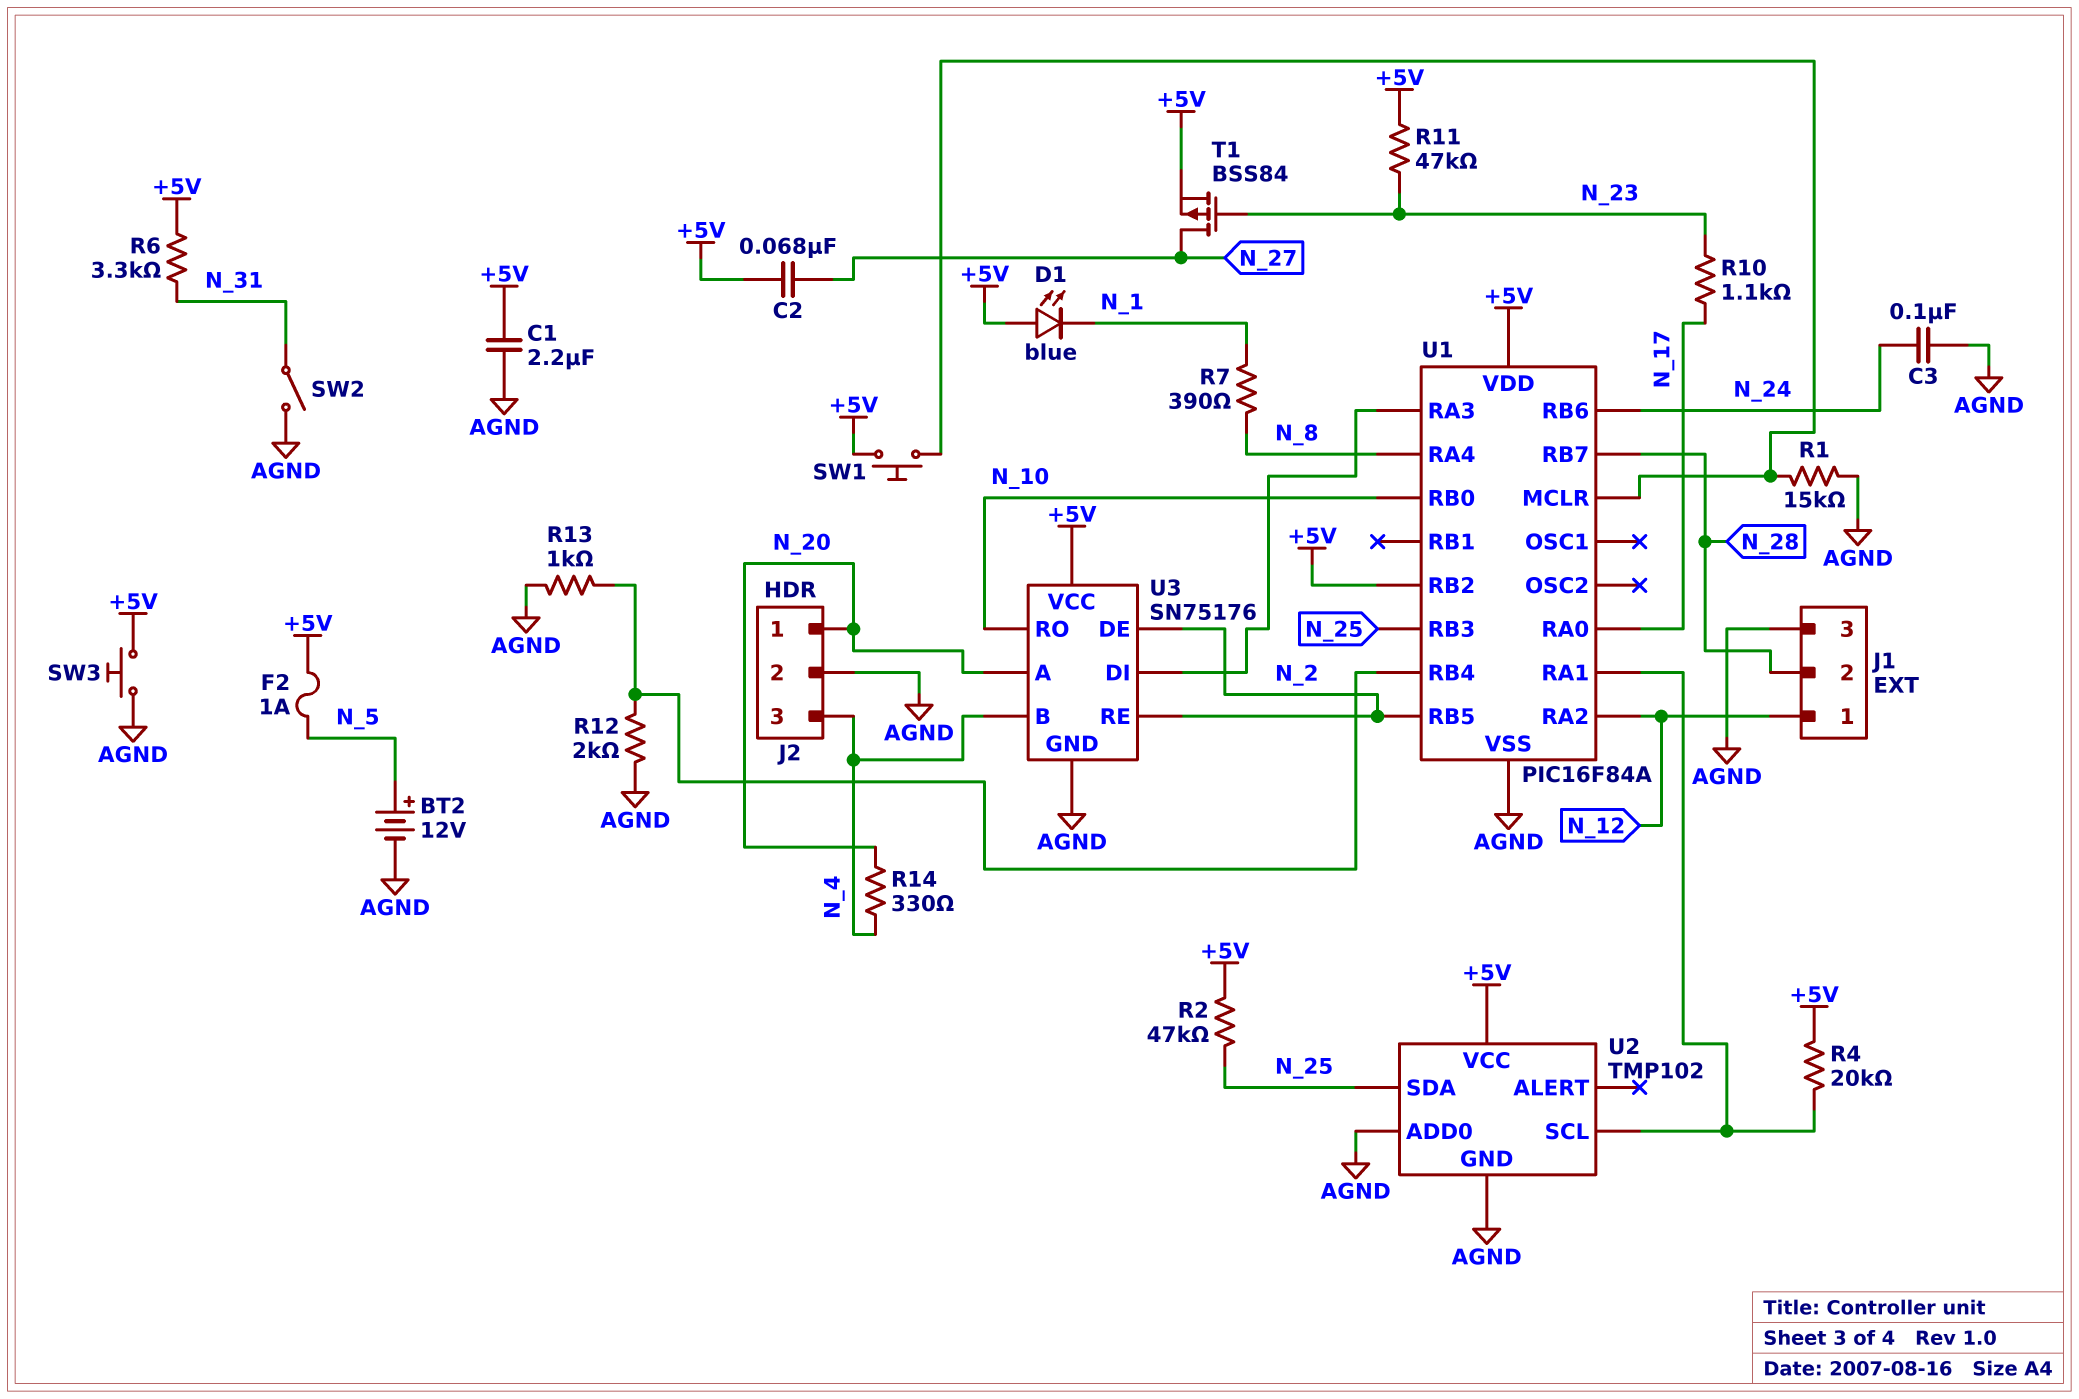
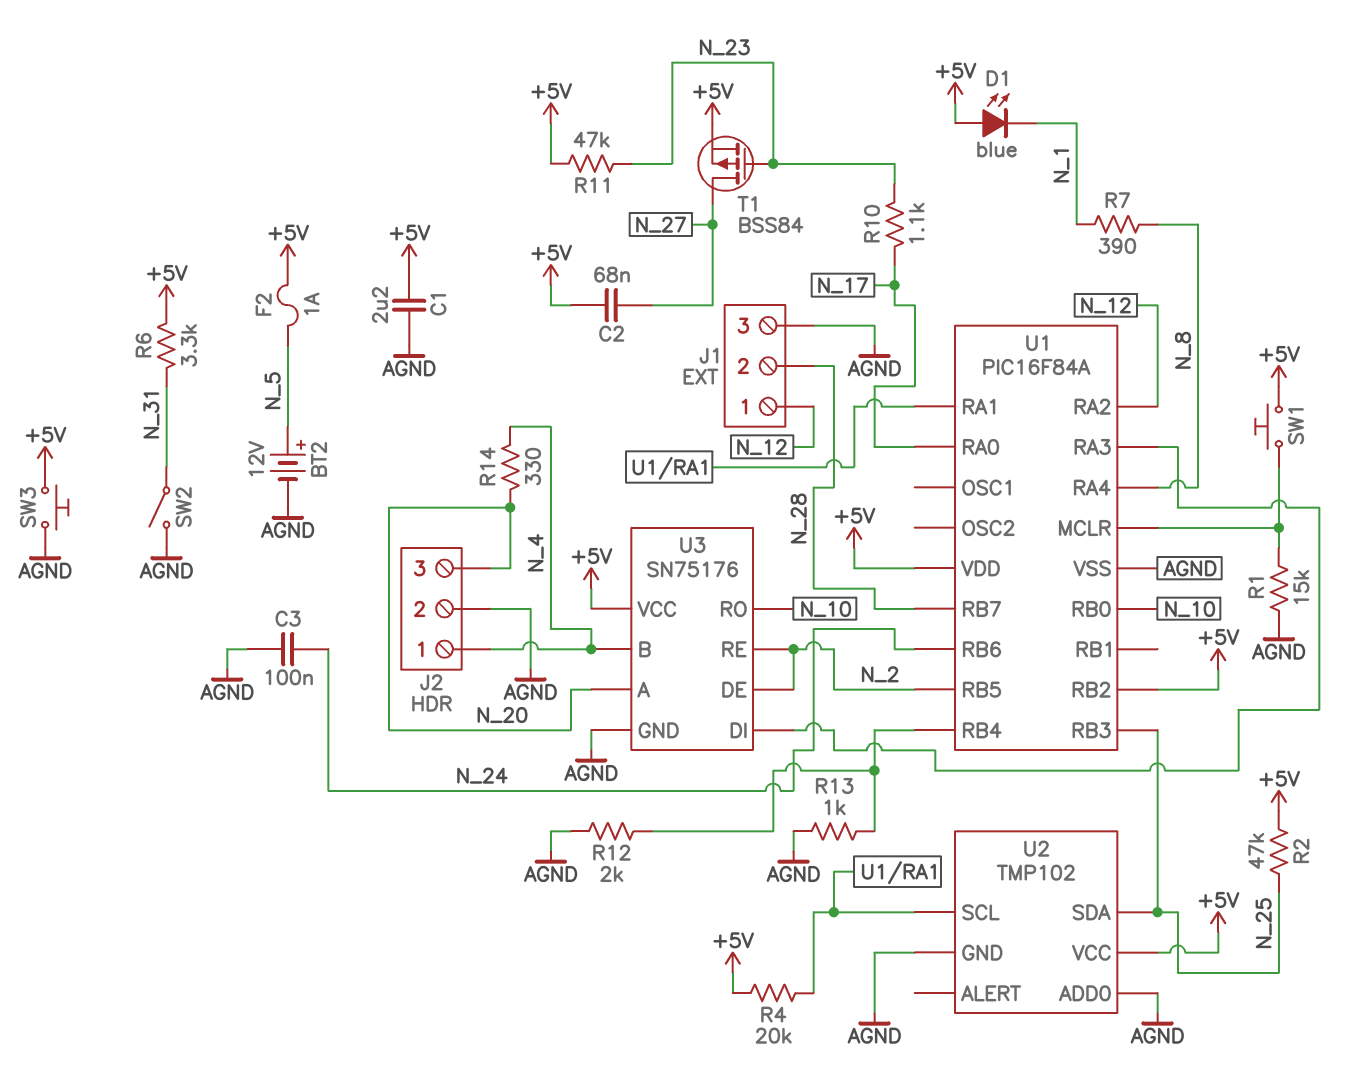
J2 pin 1: N_20 -> N_4
J2 pin 3: N_4 -> N_20

